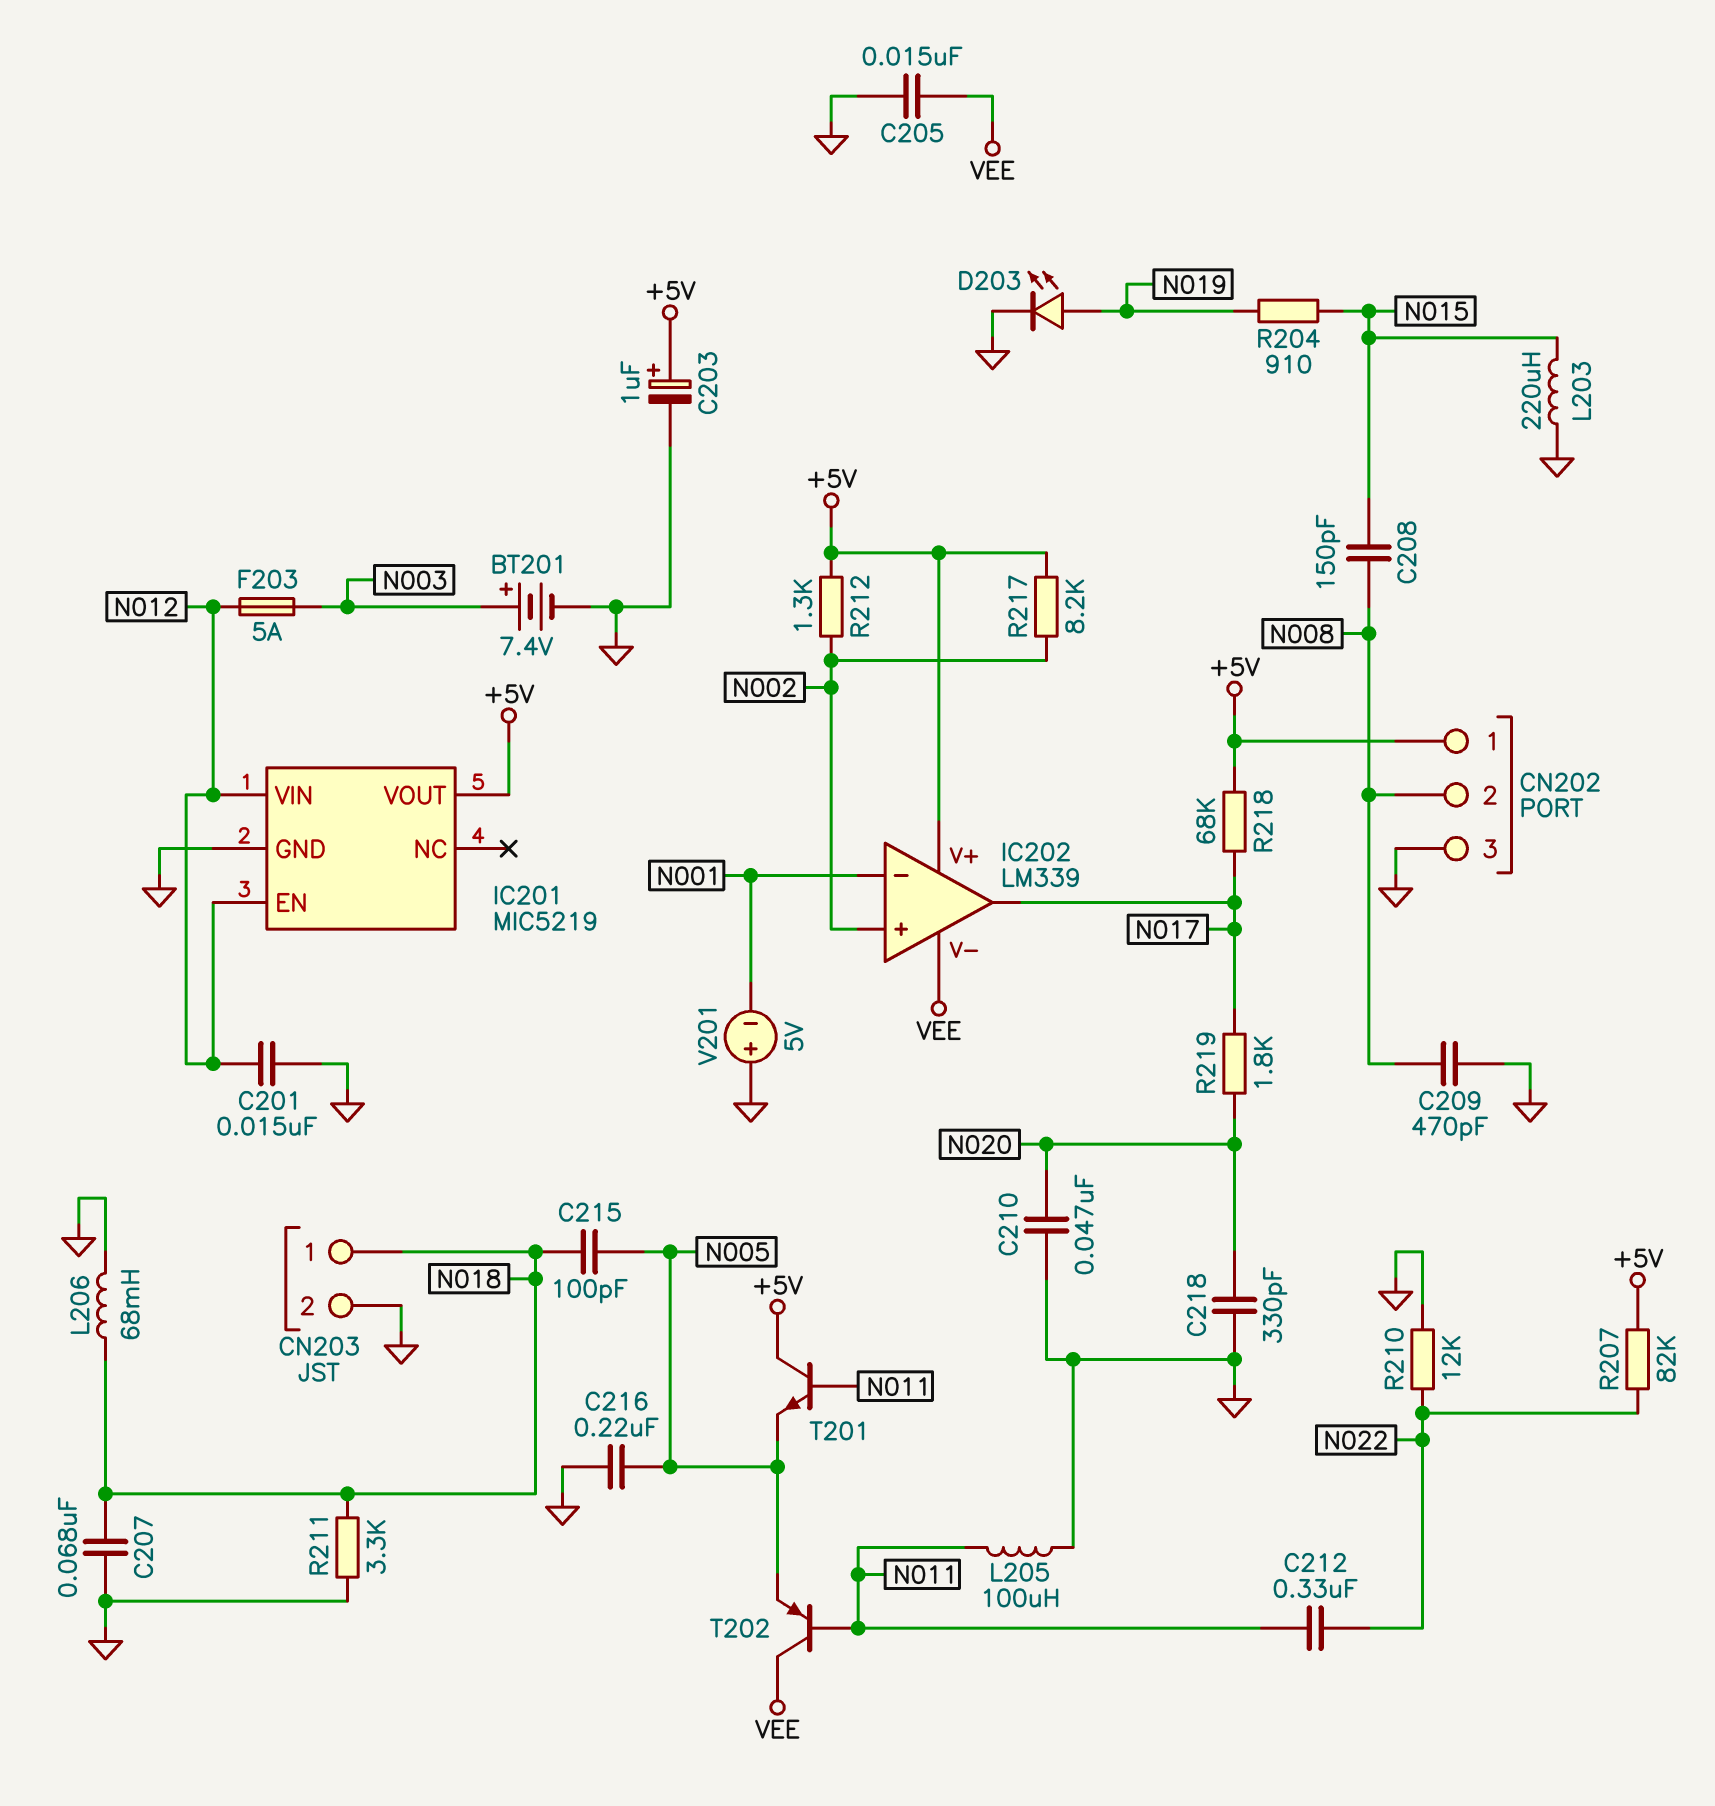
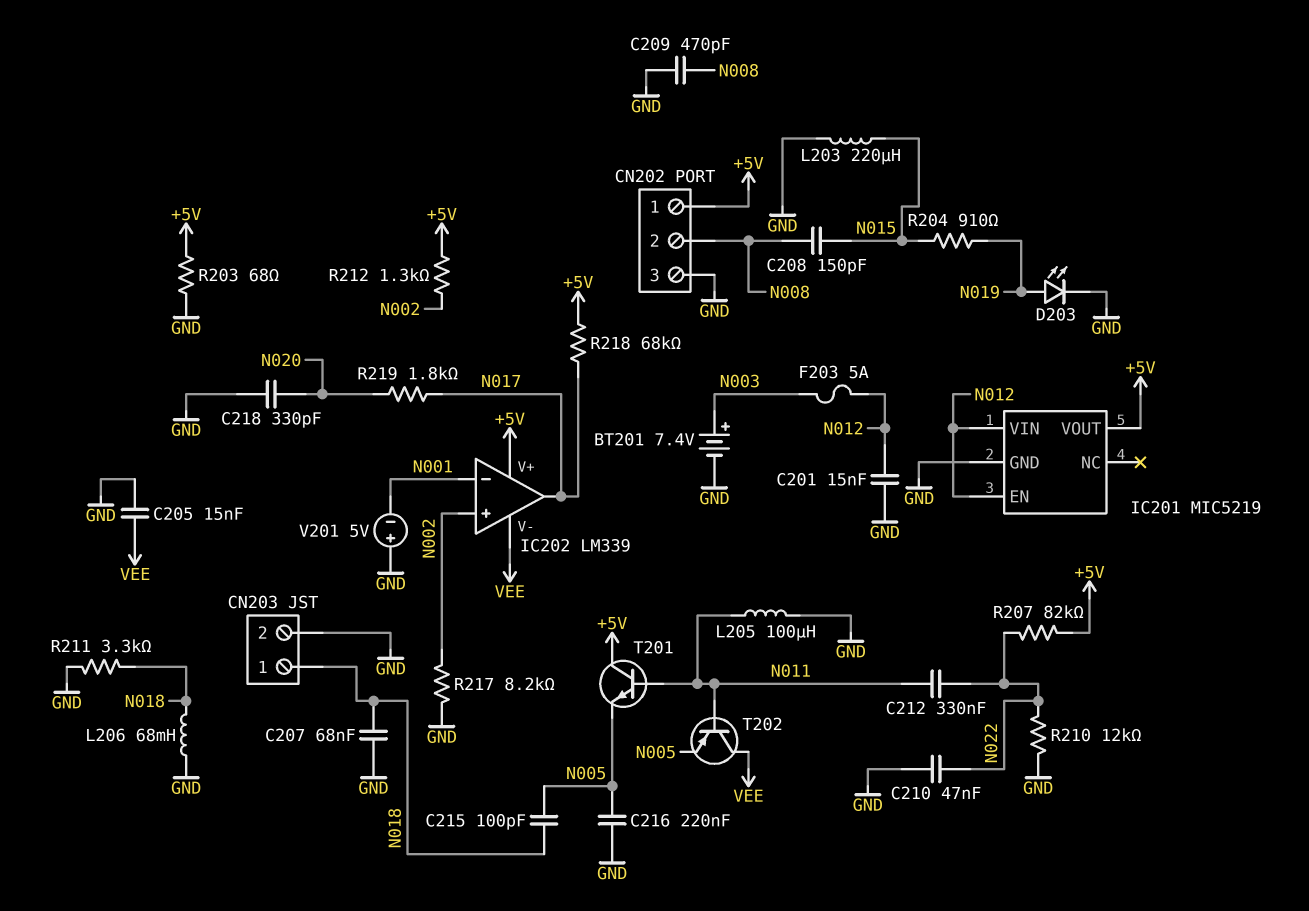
C203: 1uF (plus +5V, minus GND) -> none
C210: 47nF (GND, N020) -> 47nF (GND, N022)
R203: none -> 68 (+5V, GND)
R217: 8.2k (+5V, N002) -> 8.2k (GND, N002)

